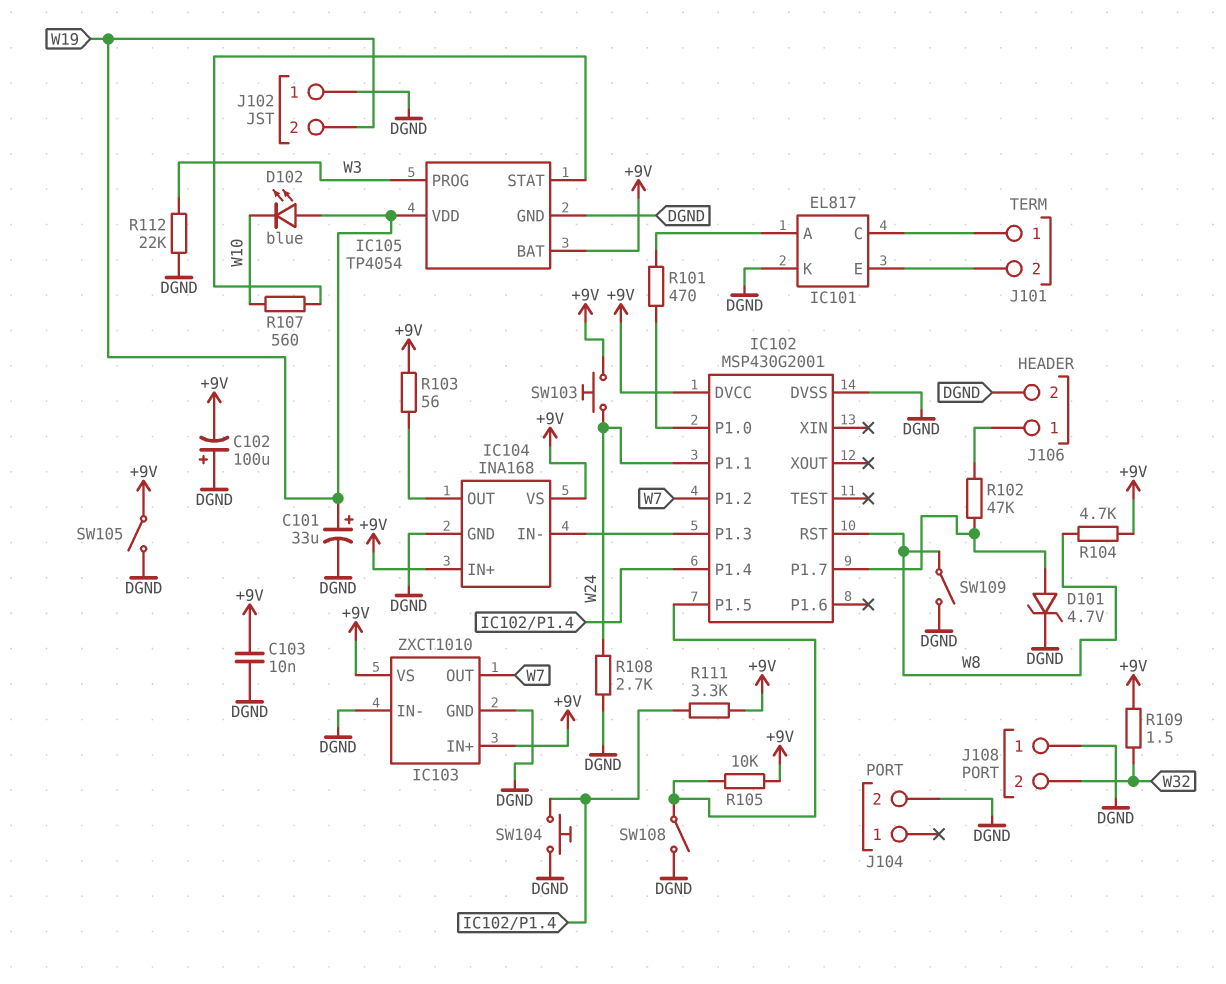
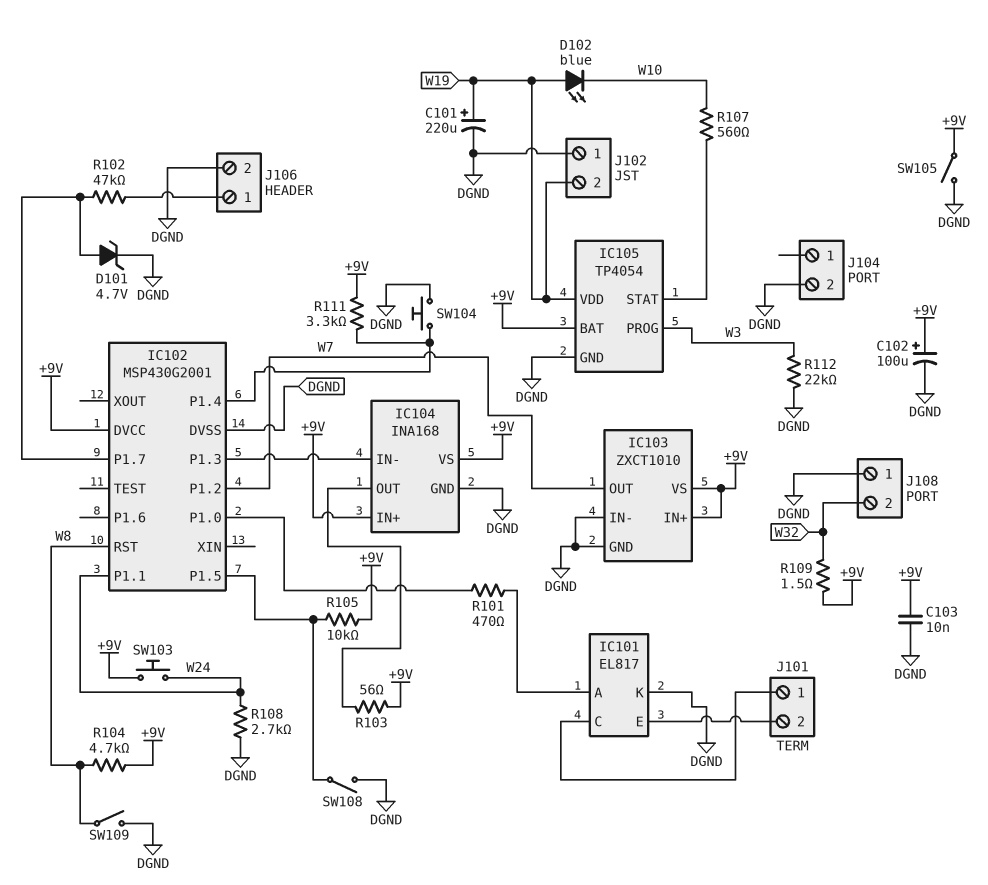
C101: 33uF (plus W19, minus DGND) -> 220uF (plus W19, minus DGND)
C102: 100uF (plus DGND, minus +9V) -> 100uF (plus +9V, minus DGND)

